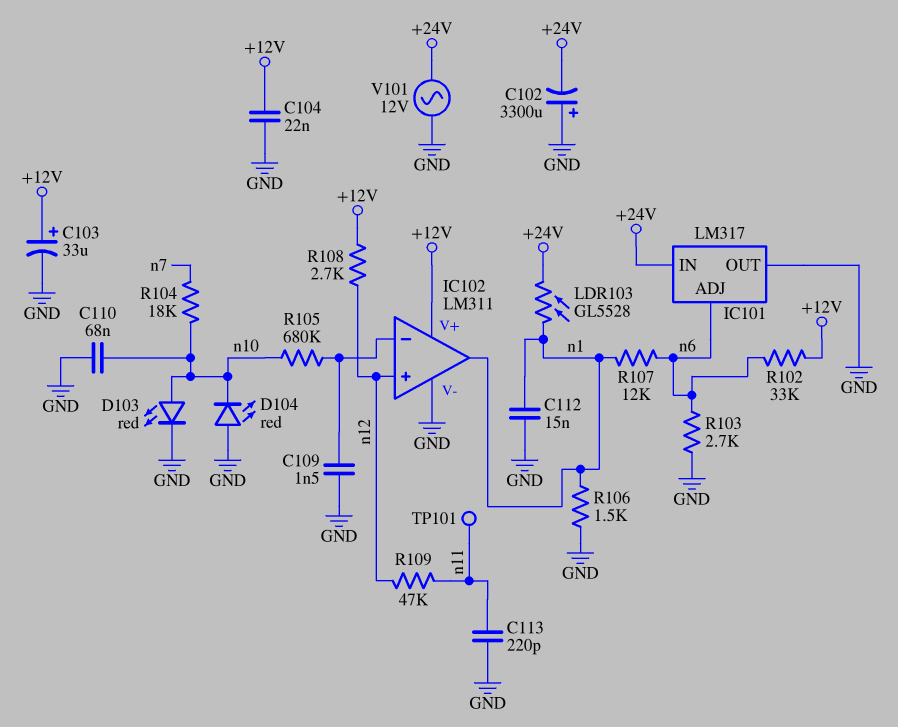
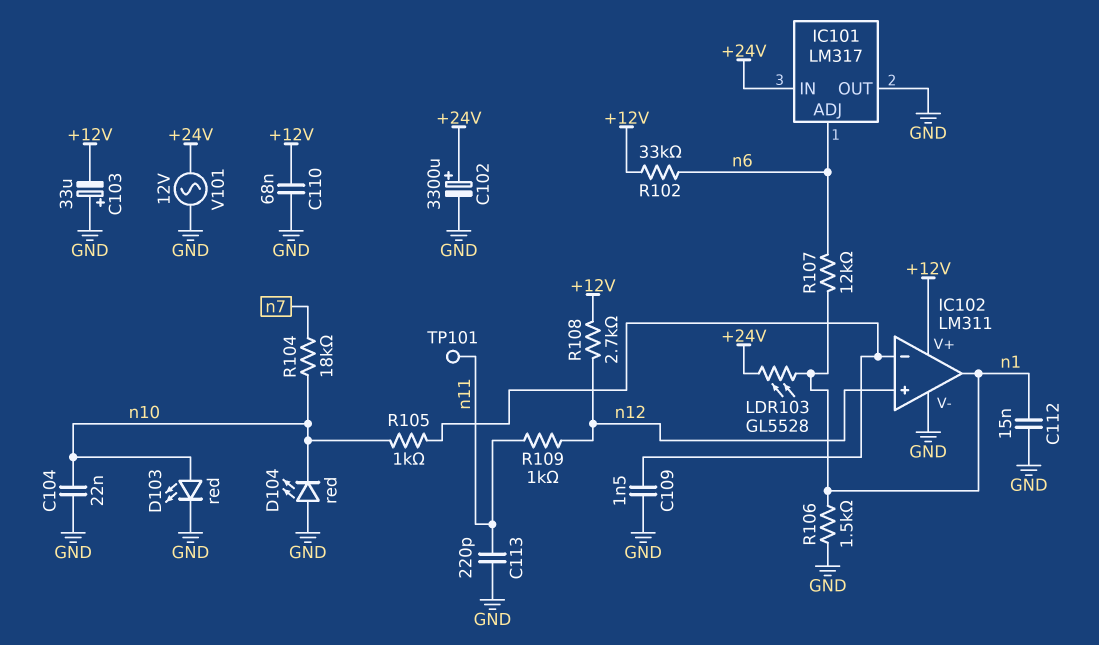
C102: 3300uF (plus GND, minus +24V) -> 3300uF (plus +24V, minus GND)
C103: 33uF (plus +12V, minus GND) -> 33uF (plus GND, minus +12V)
C104: 22nF (+12V, GND) -> 22nF (GND, n10)
C110: 68nF (GND, n10) -> 68nF (+12V, GND)
R103: 2.7k (GND, n6) -> none
R105: 680k (IC102/in-, n10) -> 1k (IC102/in-, n10)
R109: 47k (n11, n12) -> 1k (n11, n12)

